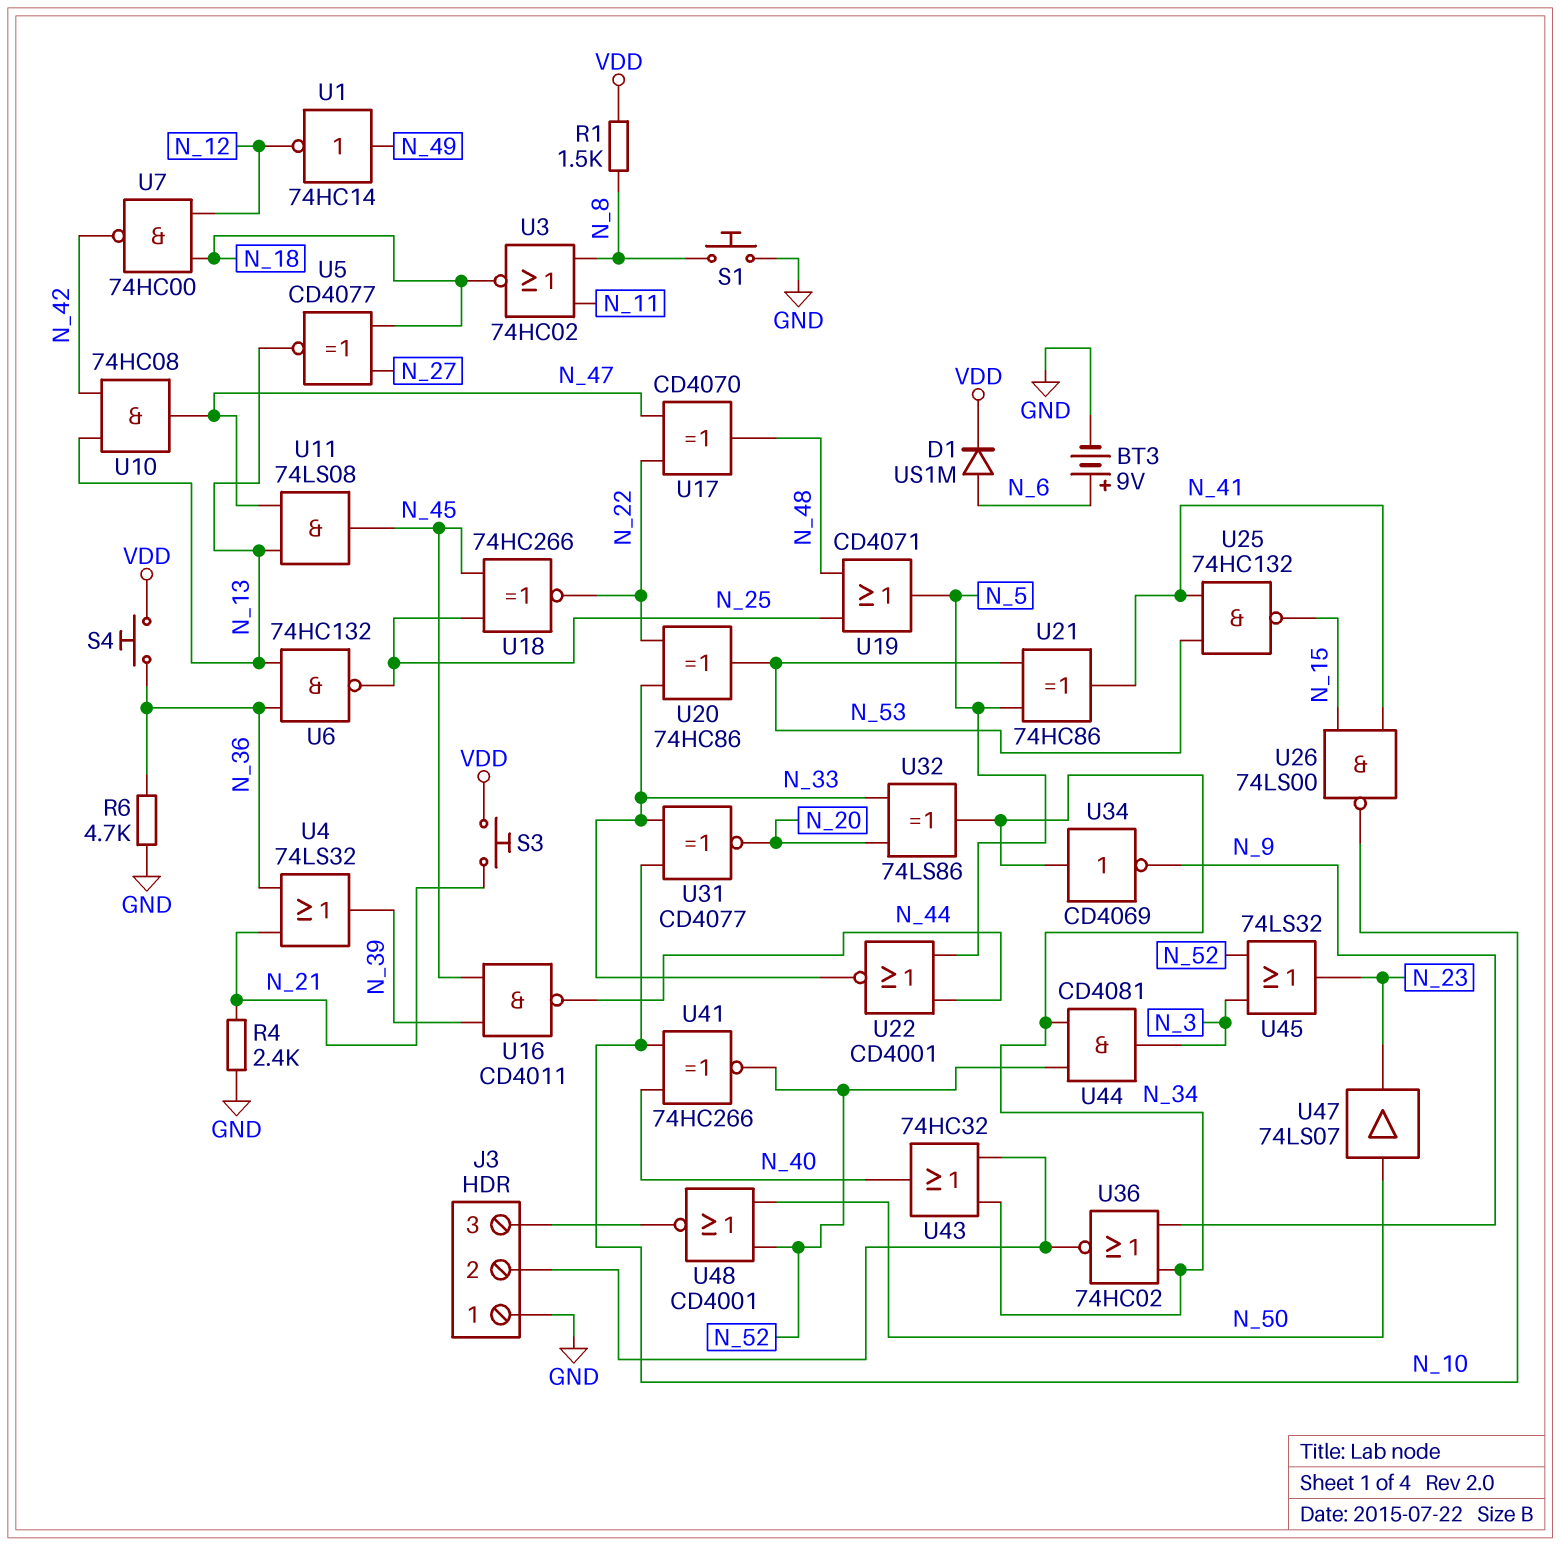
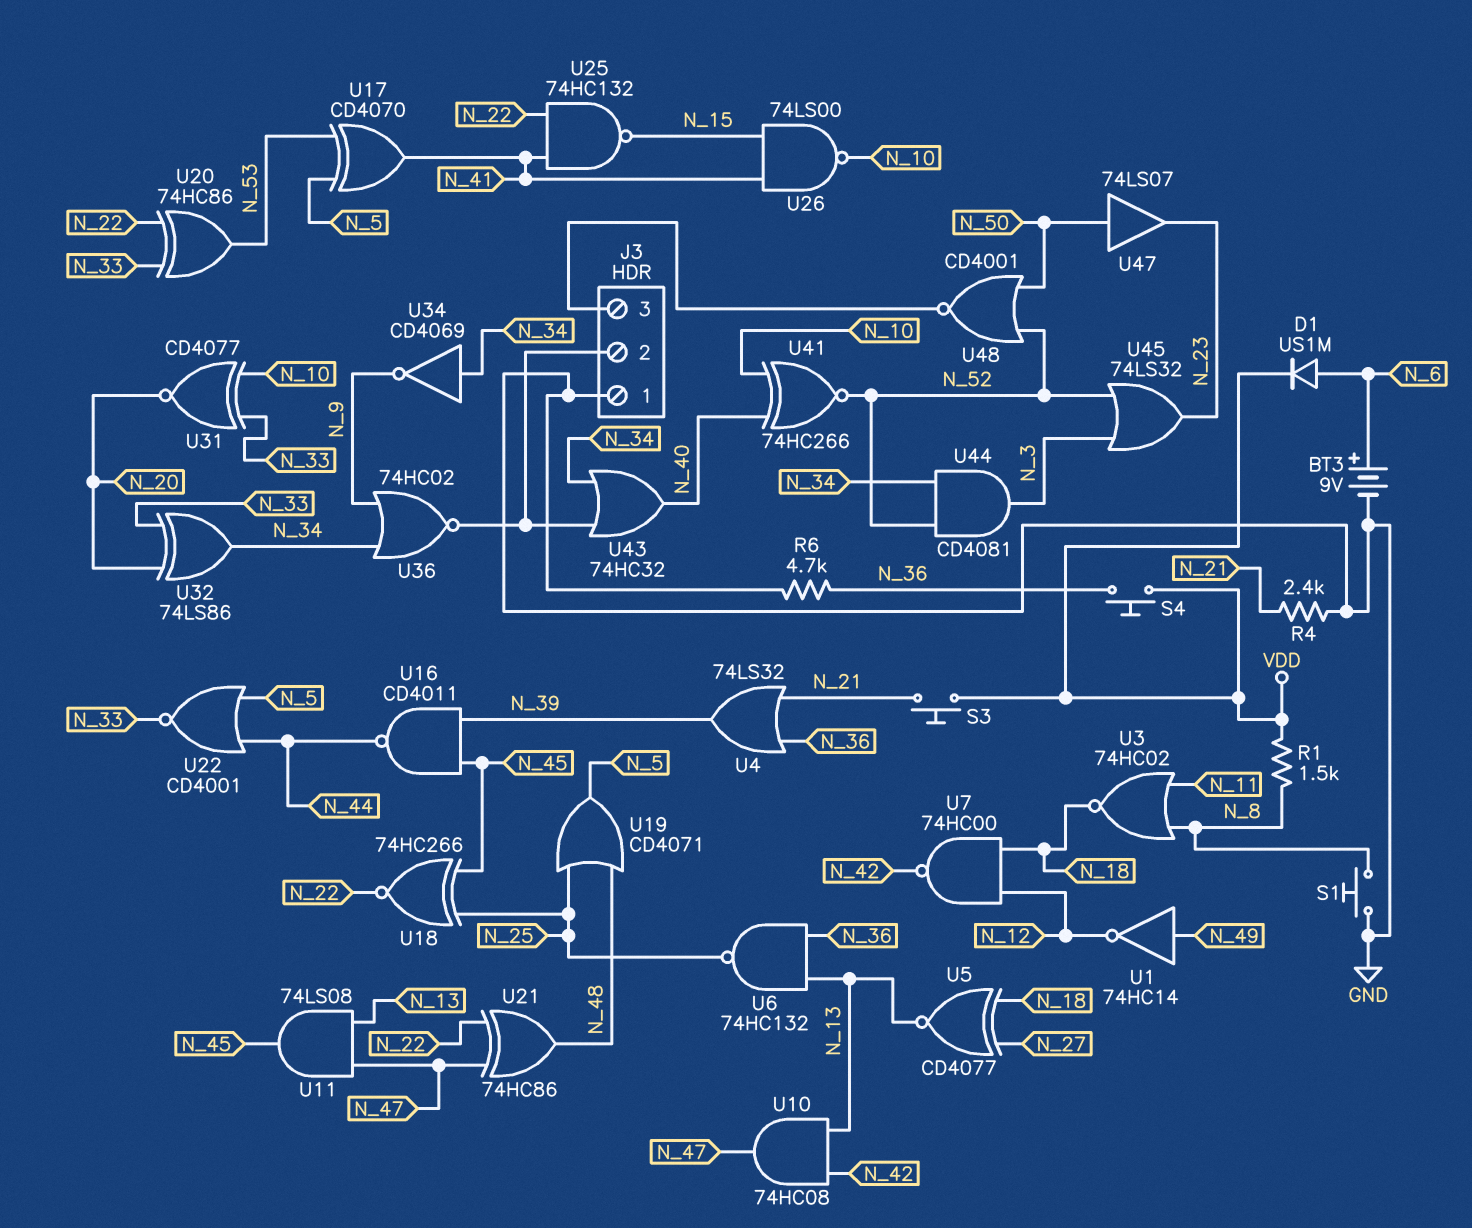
U17: XOR CD4070 (in N_22, in N_47, out N_48) -> XOR CD4070 (in N_5, in N_53, out N_41)
U21: XOR 74HC86 (in N_5, in N_53, out N_41) -> XOR 74HC86 (in N_22, in N_47, out N_48)
U25: NAND 74HC132 (in N_41, in N_53, out N_15) -> NAND 74HC132 (in N_22, in N_41, out N_15)

